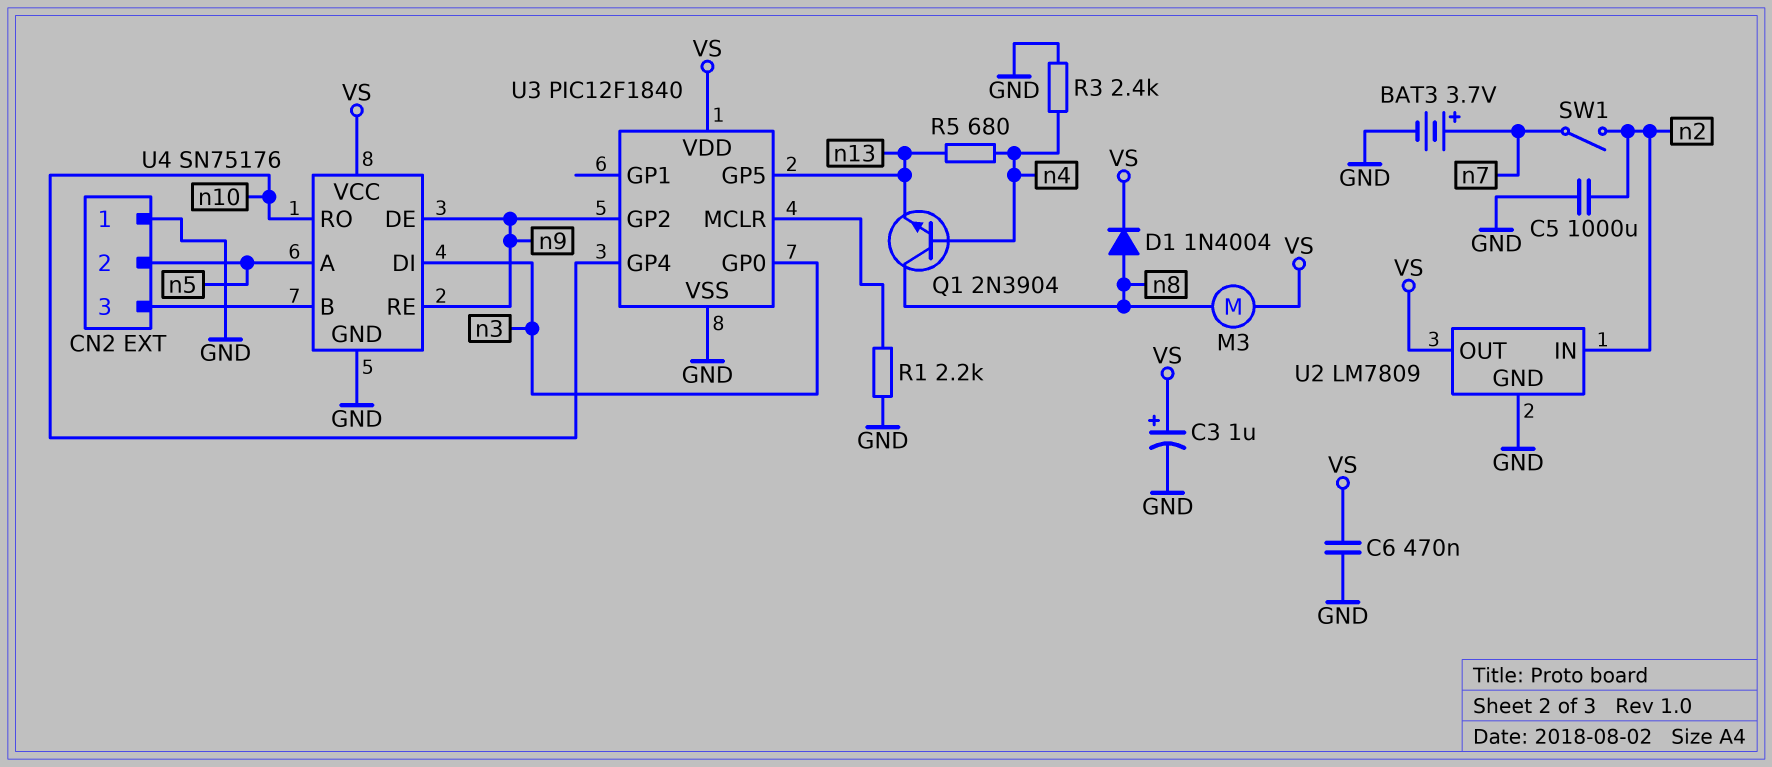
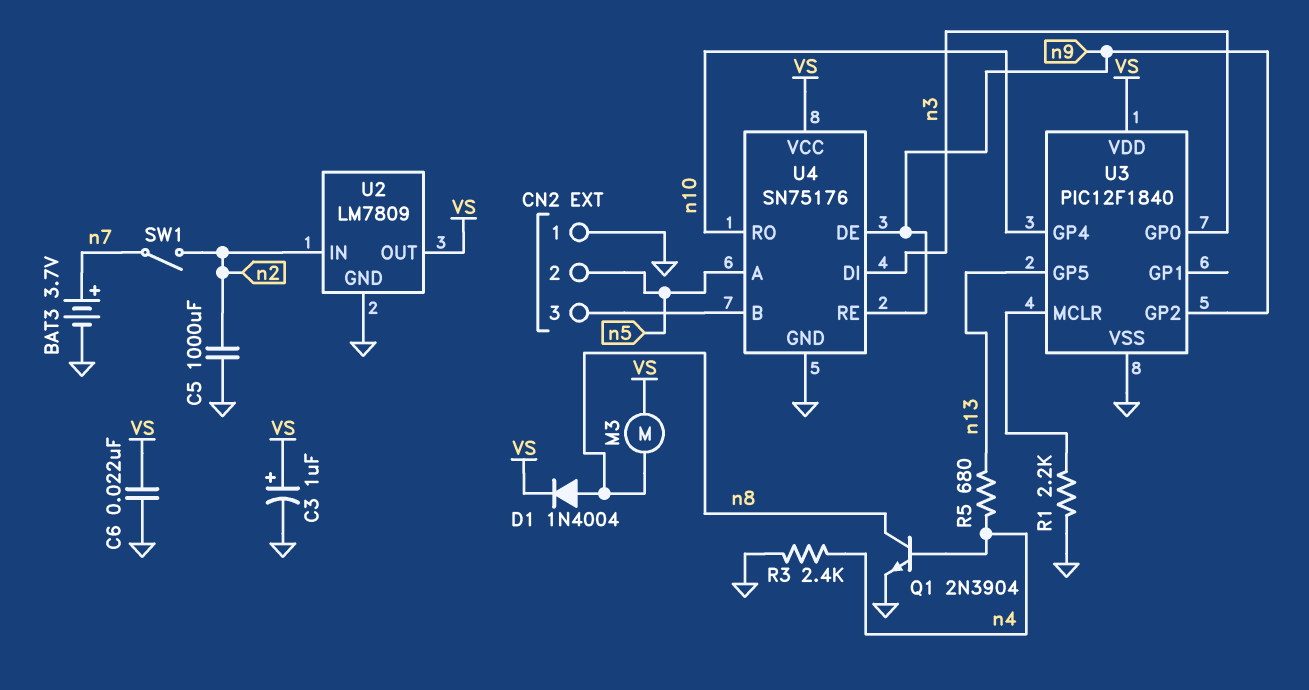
C6: 470nF (GND, VS) -> 22nF (GND, VS)
Q1: NPN 2N3904 (B n4, C n8, E n13) -> NPN 2N3904 (B n4, C n8, E GND)

